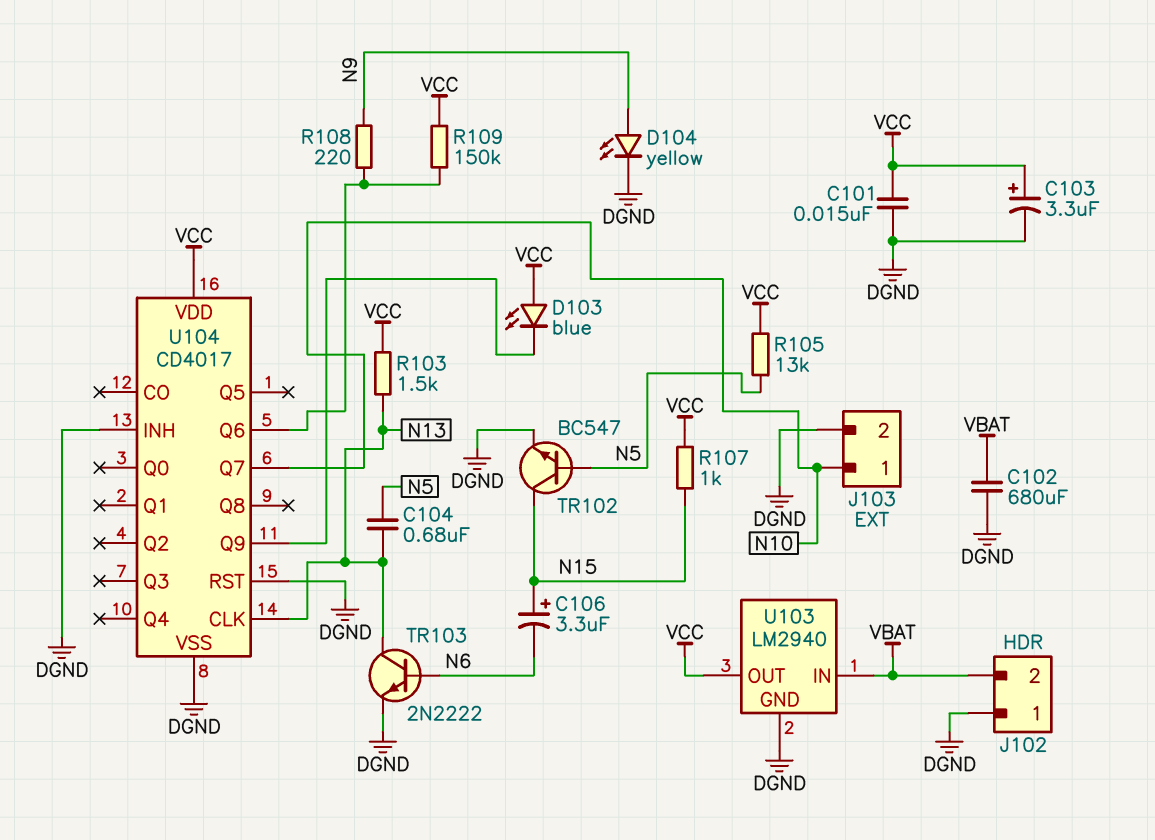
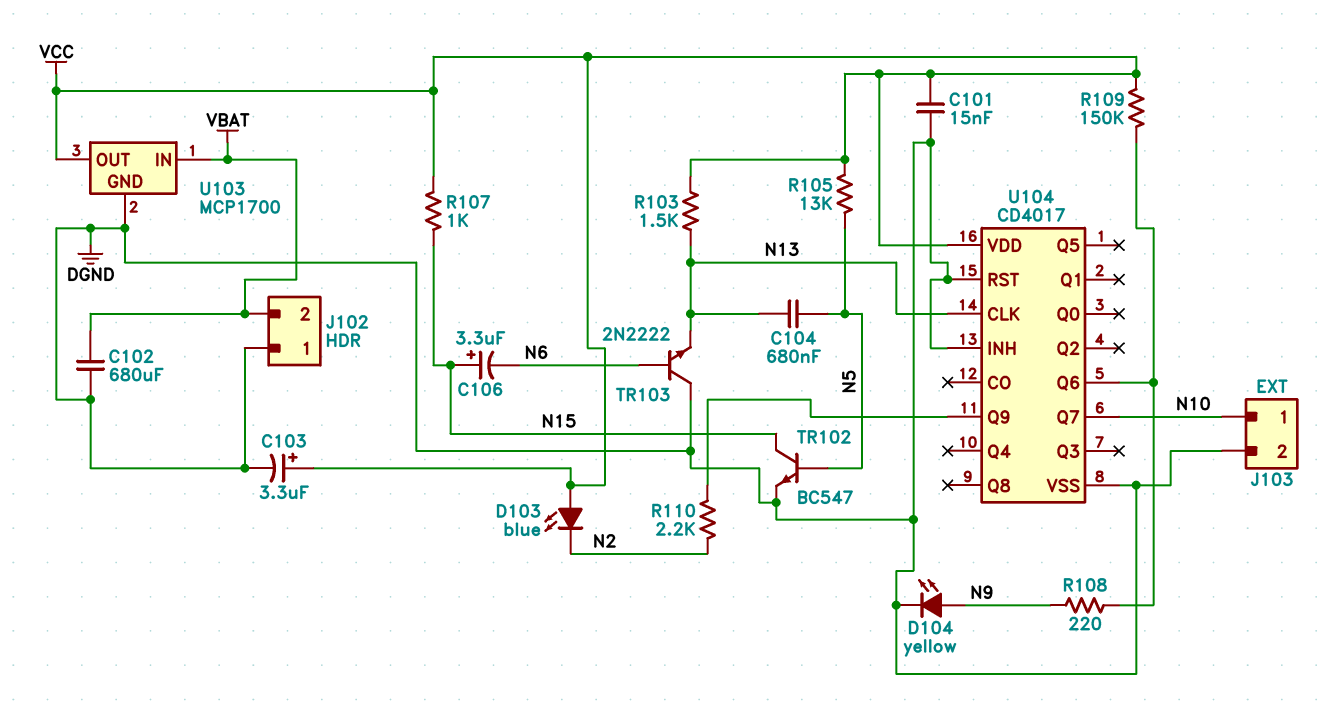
D103: LED blue (A VCC, K U104/Q9) -> LED blue (A VCC, K N2)
R110: none -> 2.2k (N2, U104/Q9)
TR103: NPN 2N2222 (B N6, C N13, E DGND) -> NPN 2N2222 (B N6, C DGND, E N13)
U103: LM2940 -> MCP1700

